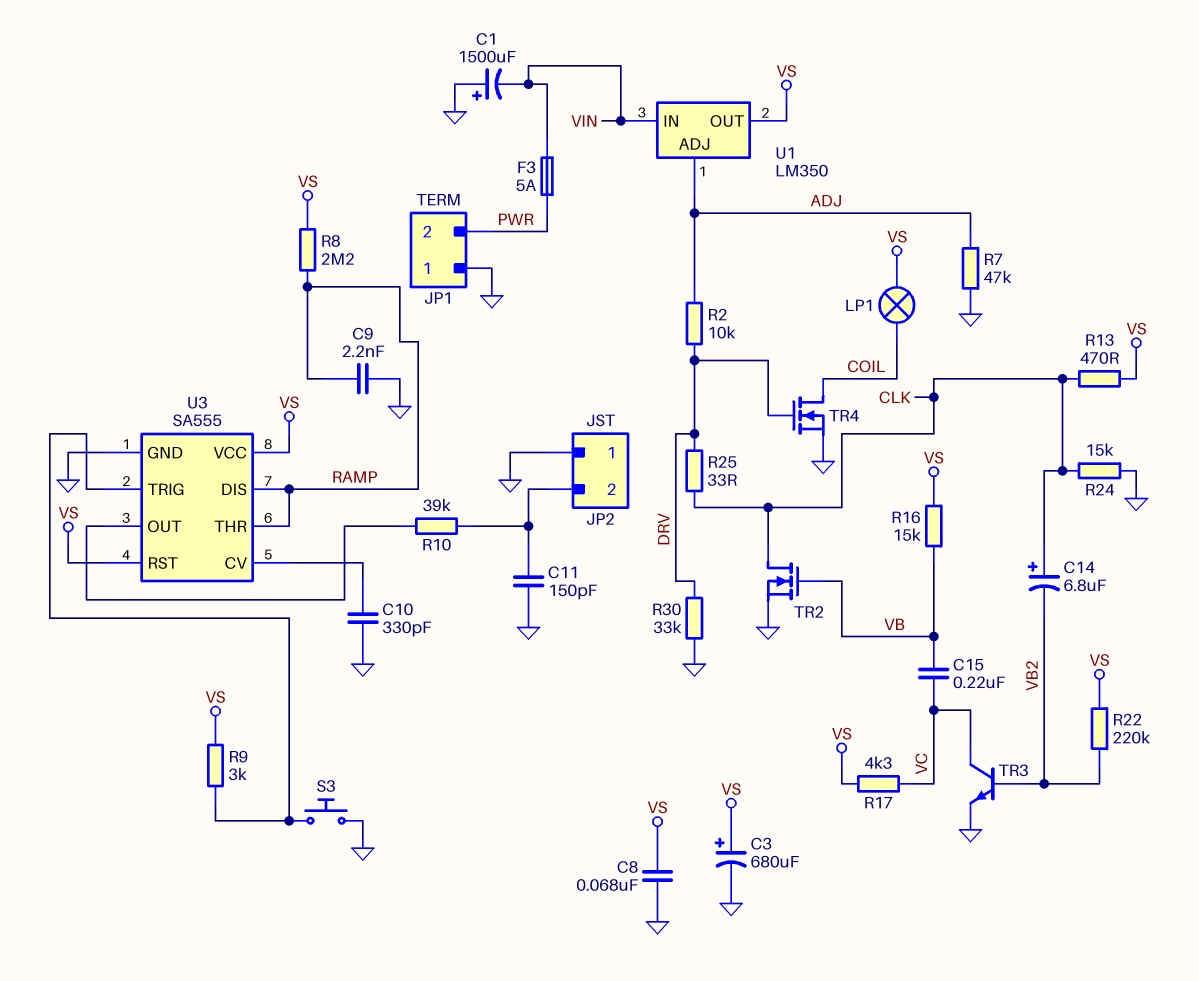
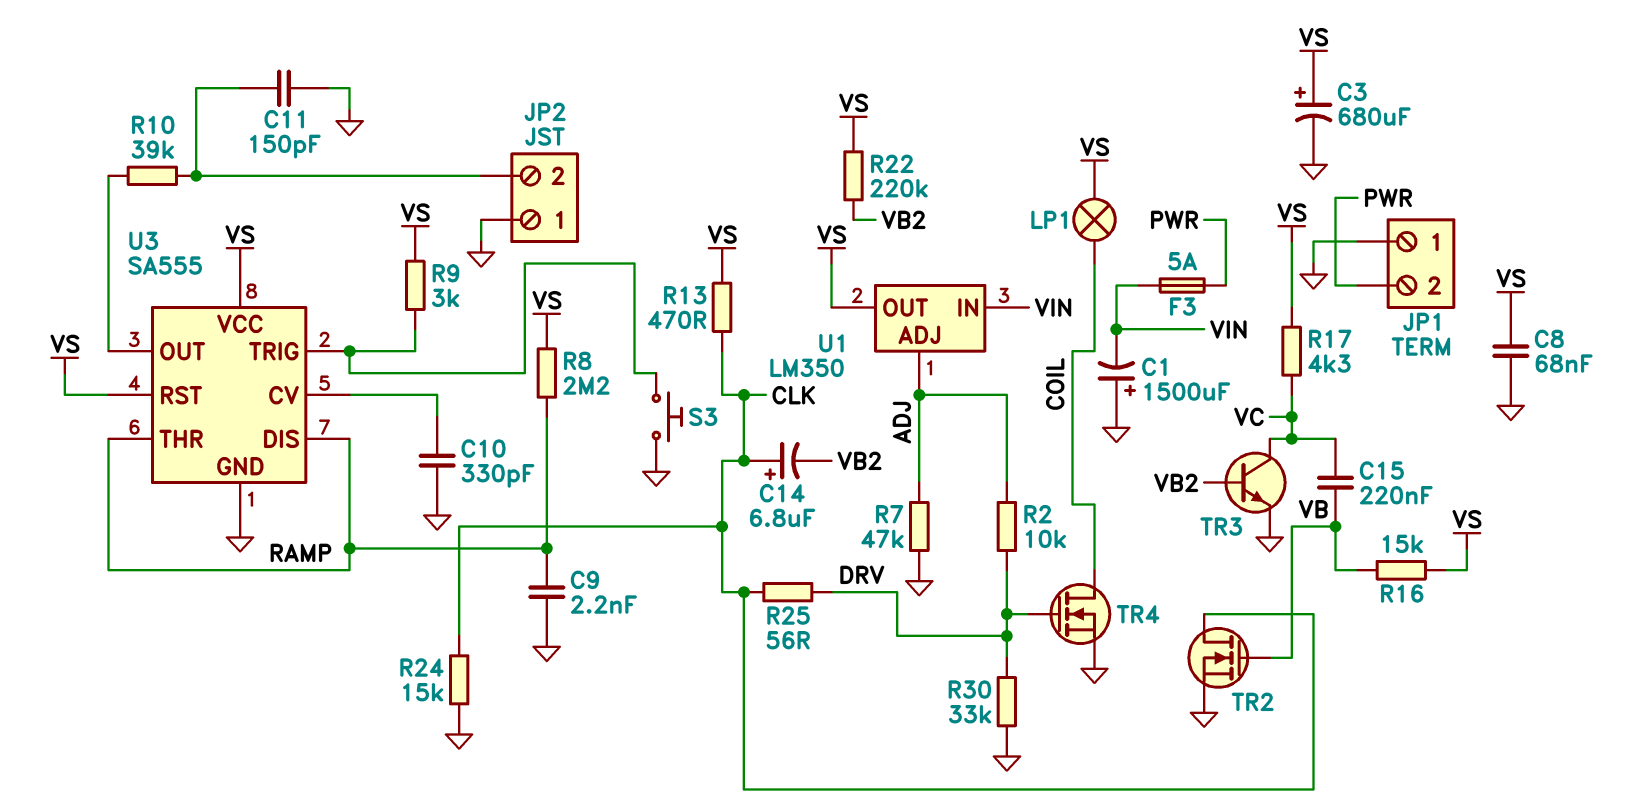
R25: 33 (CLK, DRV) -> 56 (CLK, DRV)

